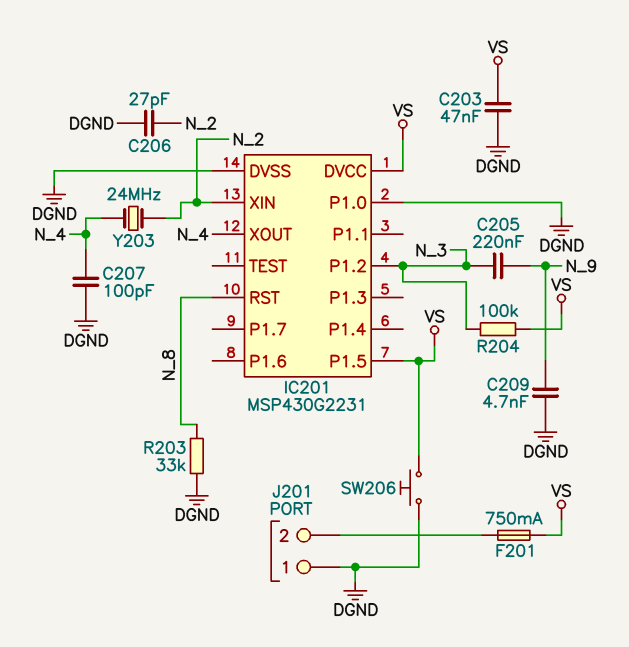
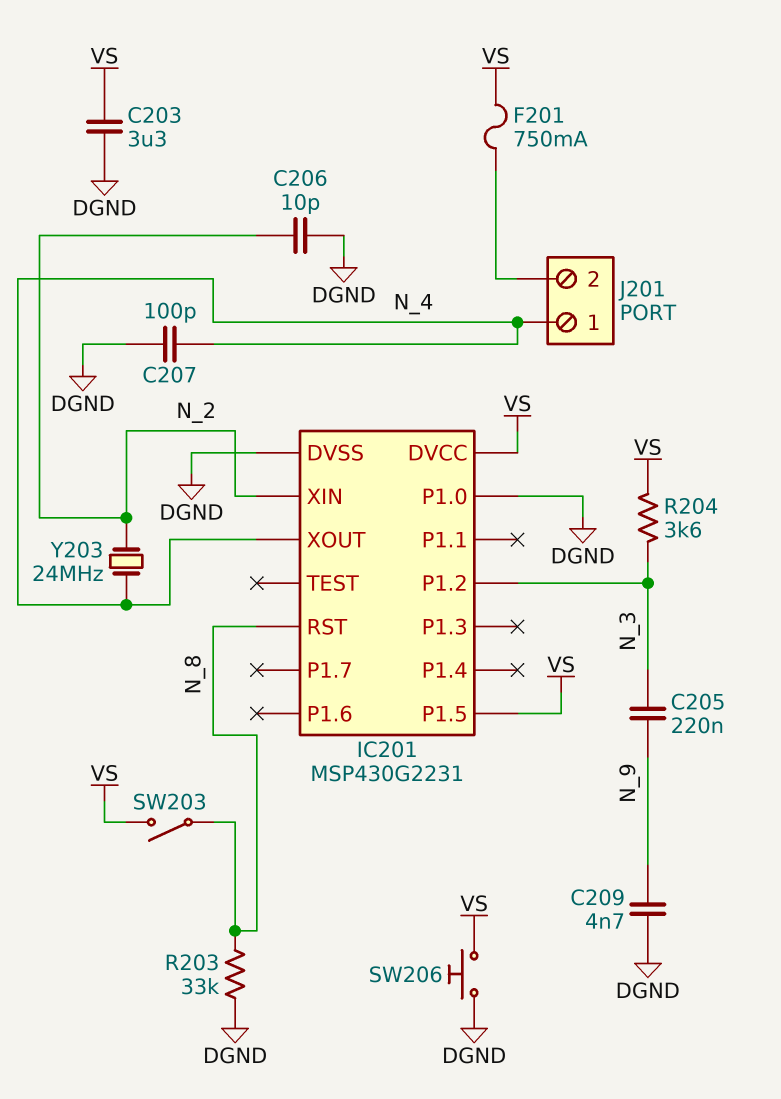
C203: 47nF (DGND, VS) -> 3.3uF (DGND, VS)
C206: 27pF (DGND, N_2) -> 10pF (DGND, N_2)
J201 pin 1: DGND -> N_4
R204: 100k (N_3, VS) -> 3.6k (N_3, VS)
SW203: none -> switch (N_8, VS)

